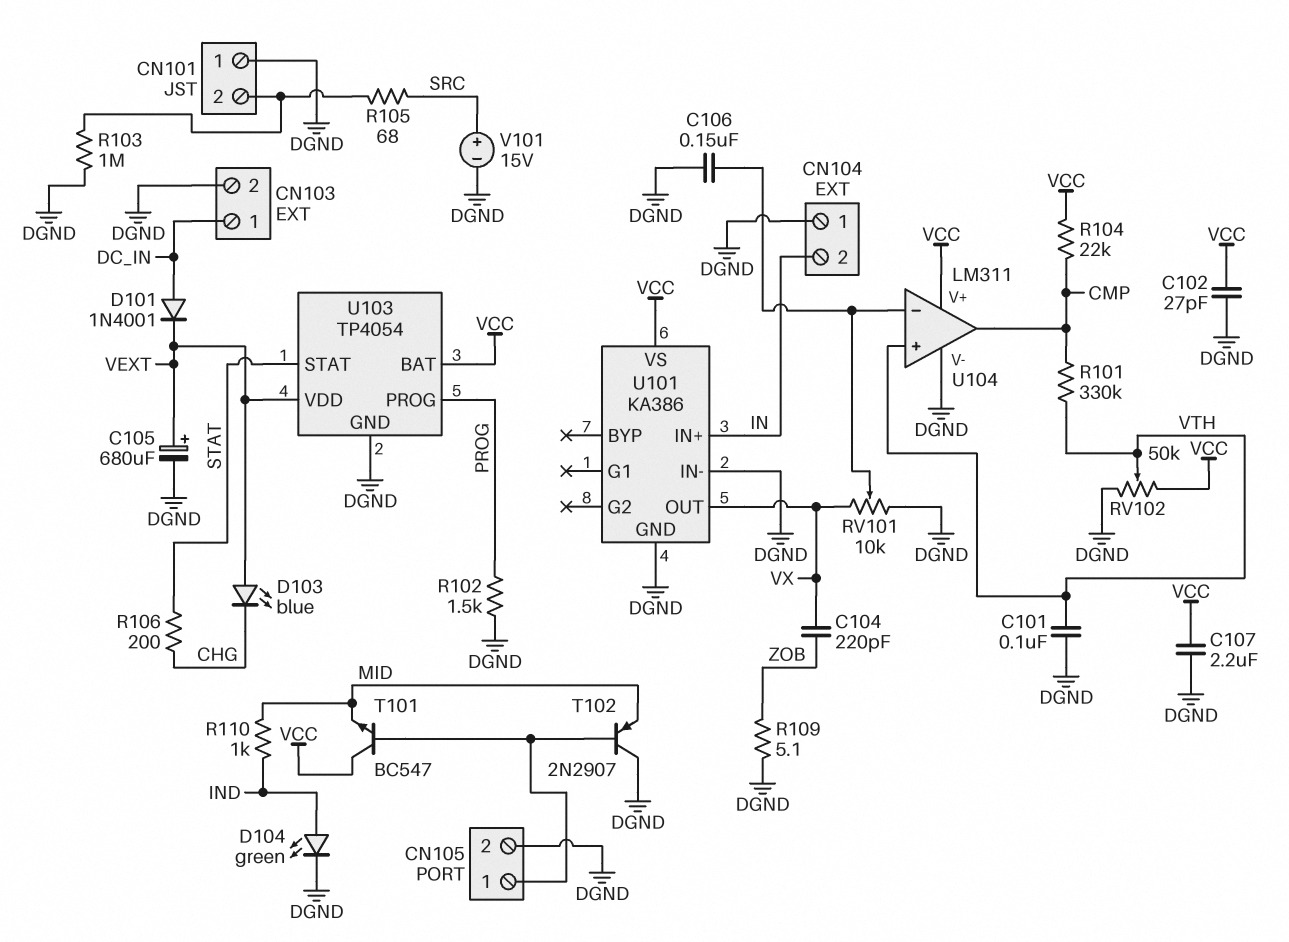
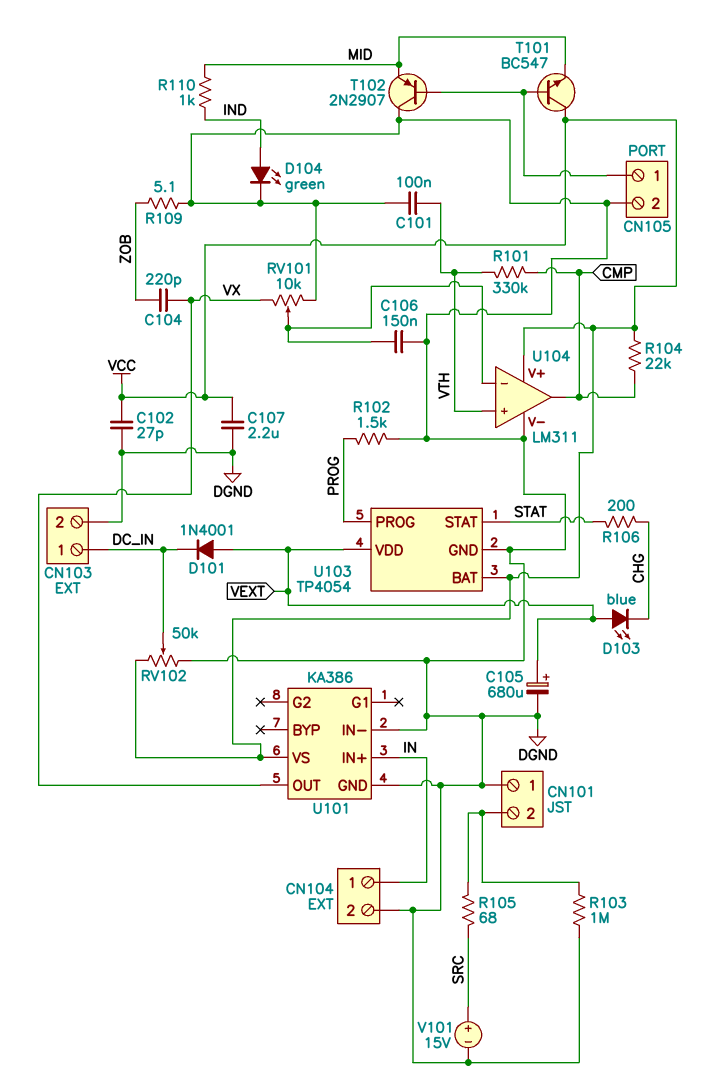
CN104 pin 1: DGND -> IN
CN104 pin 2: IN -> DGND
D101: diode 1N4001 (A DC_IN, K VEXT) -> diode 1N4001 (A VEXT, K DC_IN)
RV102: 50k (DGND, VCC, wiper VTH) -> 50k (DGND, VCC, wiper DC_IN)

